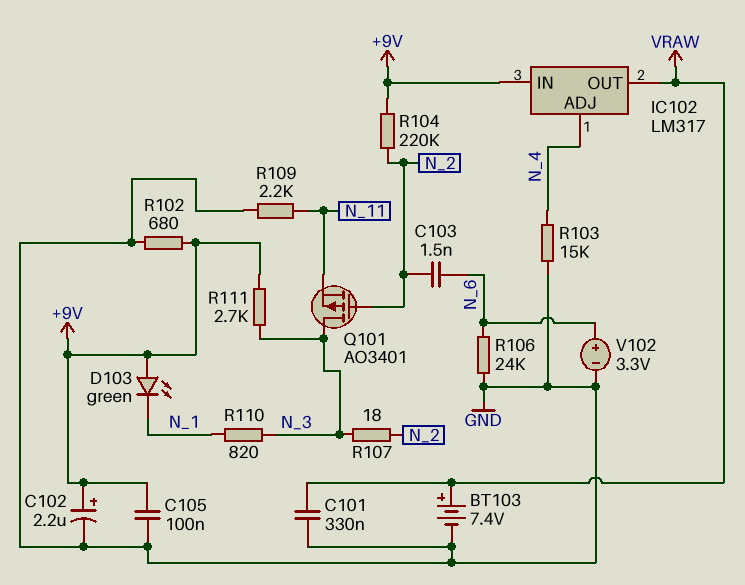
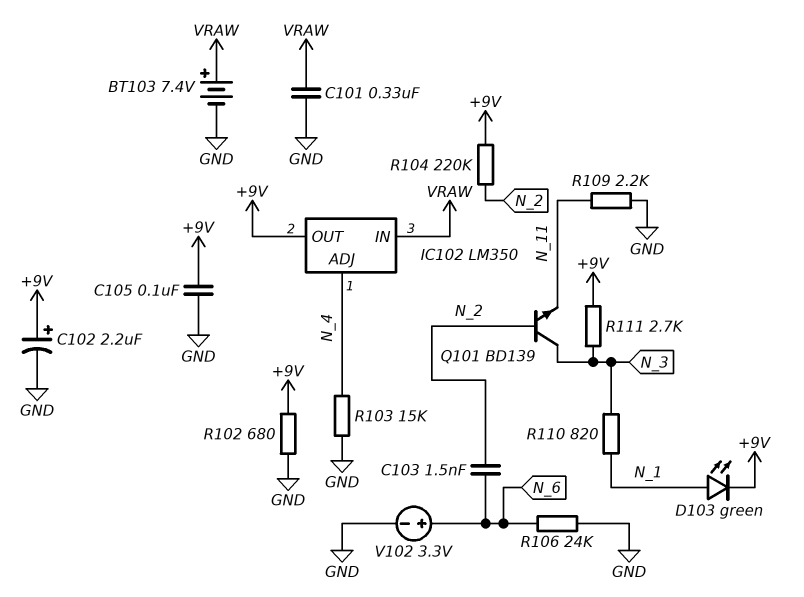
D103: LED green (A +9V, K N_1) -> LED green (A N_1, K +9V)
IC102: LM317 -> LM350
IC102 pin IN: +9V -> VRAW
IC102 pin OUT: VRAW -> +9V
Q101: PMOS AO3401 (G N_2, D N_3, S N_11) -> NPN BD139 (B N_2, C N_3, E N_11)
R107: 18 (N_2, N_3) -> none

